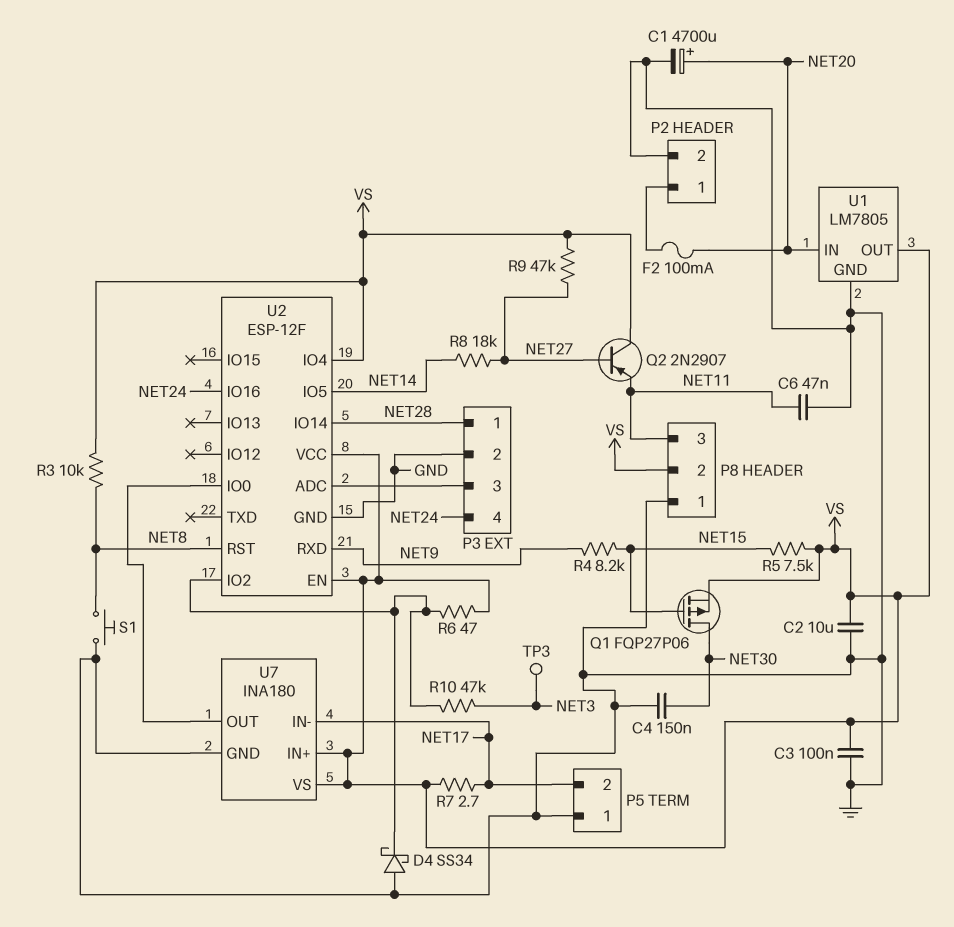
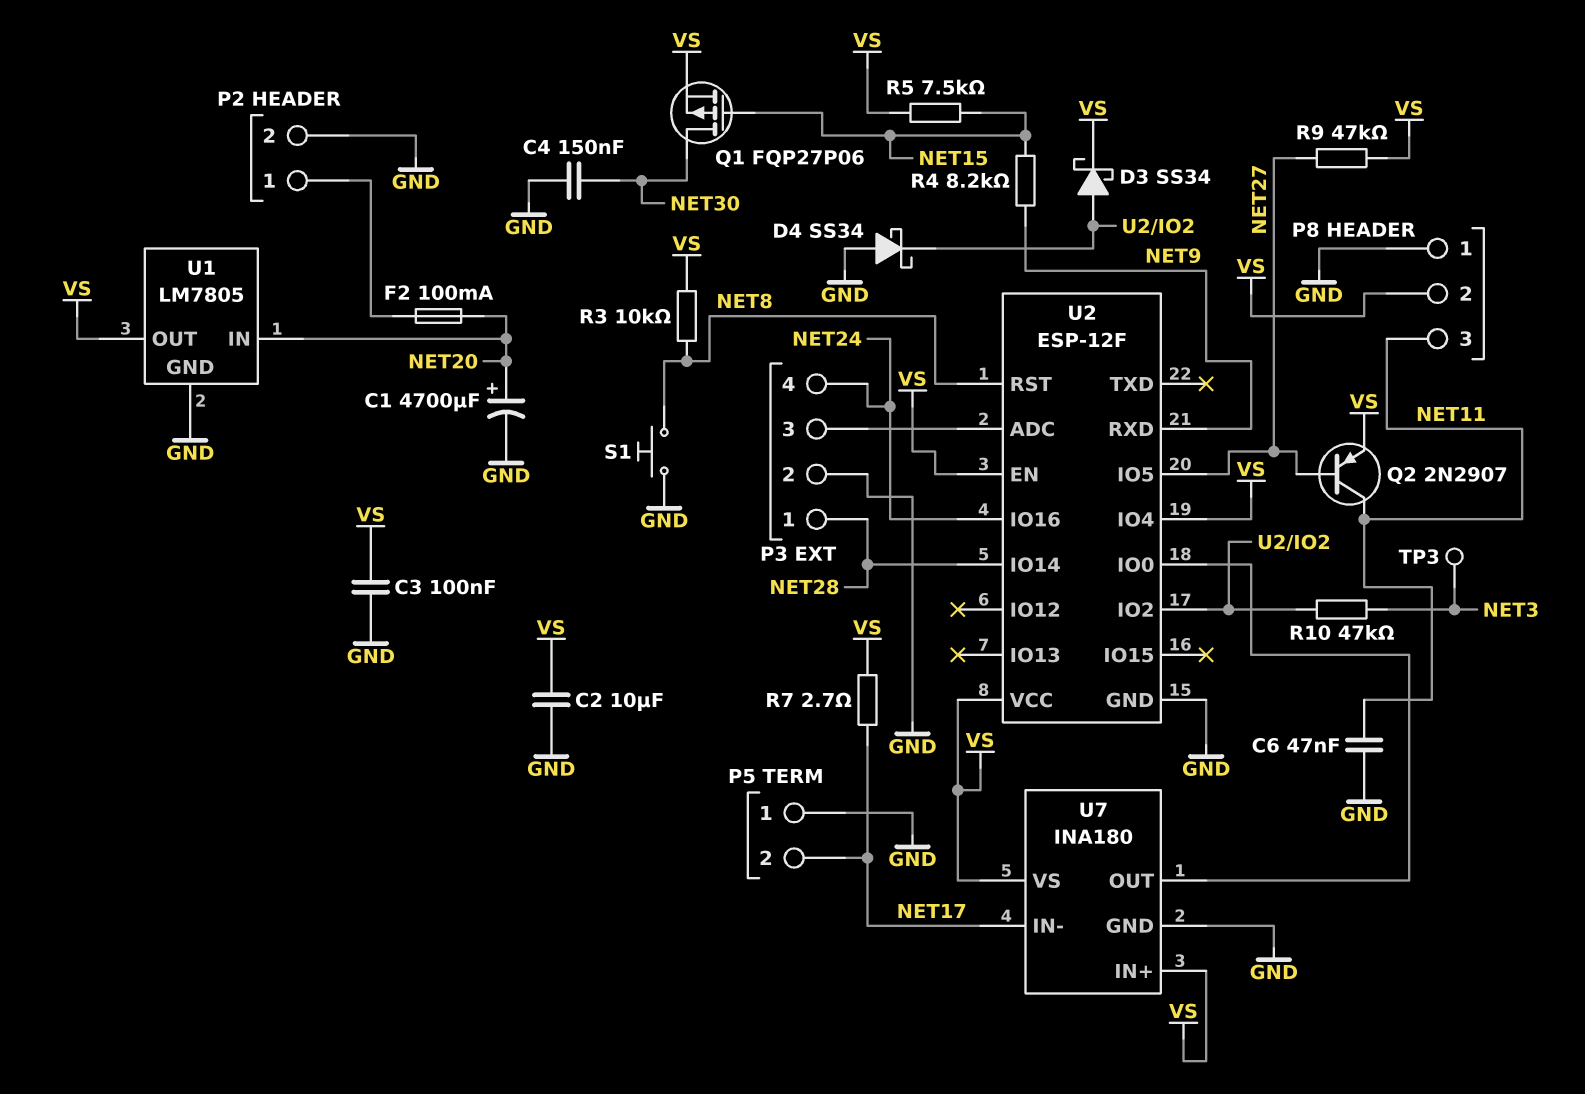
D3: none -> schottky SS34 (A U2/IO2, K VS)
Q2: PNP 2N2907 (B NET27, C VS, E NET11) -> PNP 2N2907 (B NET27, C NET11, E VS)
R6: 47 (U2/IO2, VS) -> none
R8: 18k (NET14, NET27) -> none
U2 pin IO5: NET14 -> NET27

